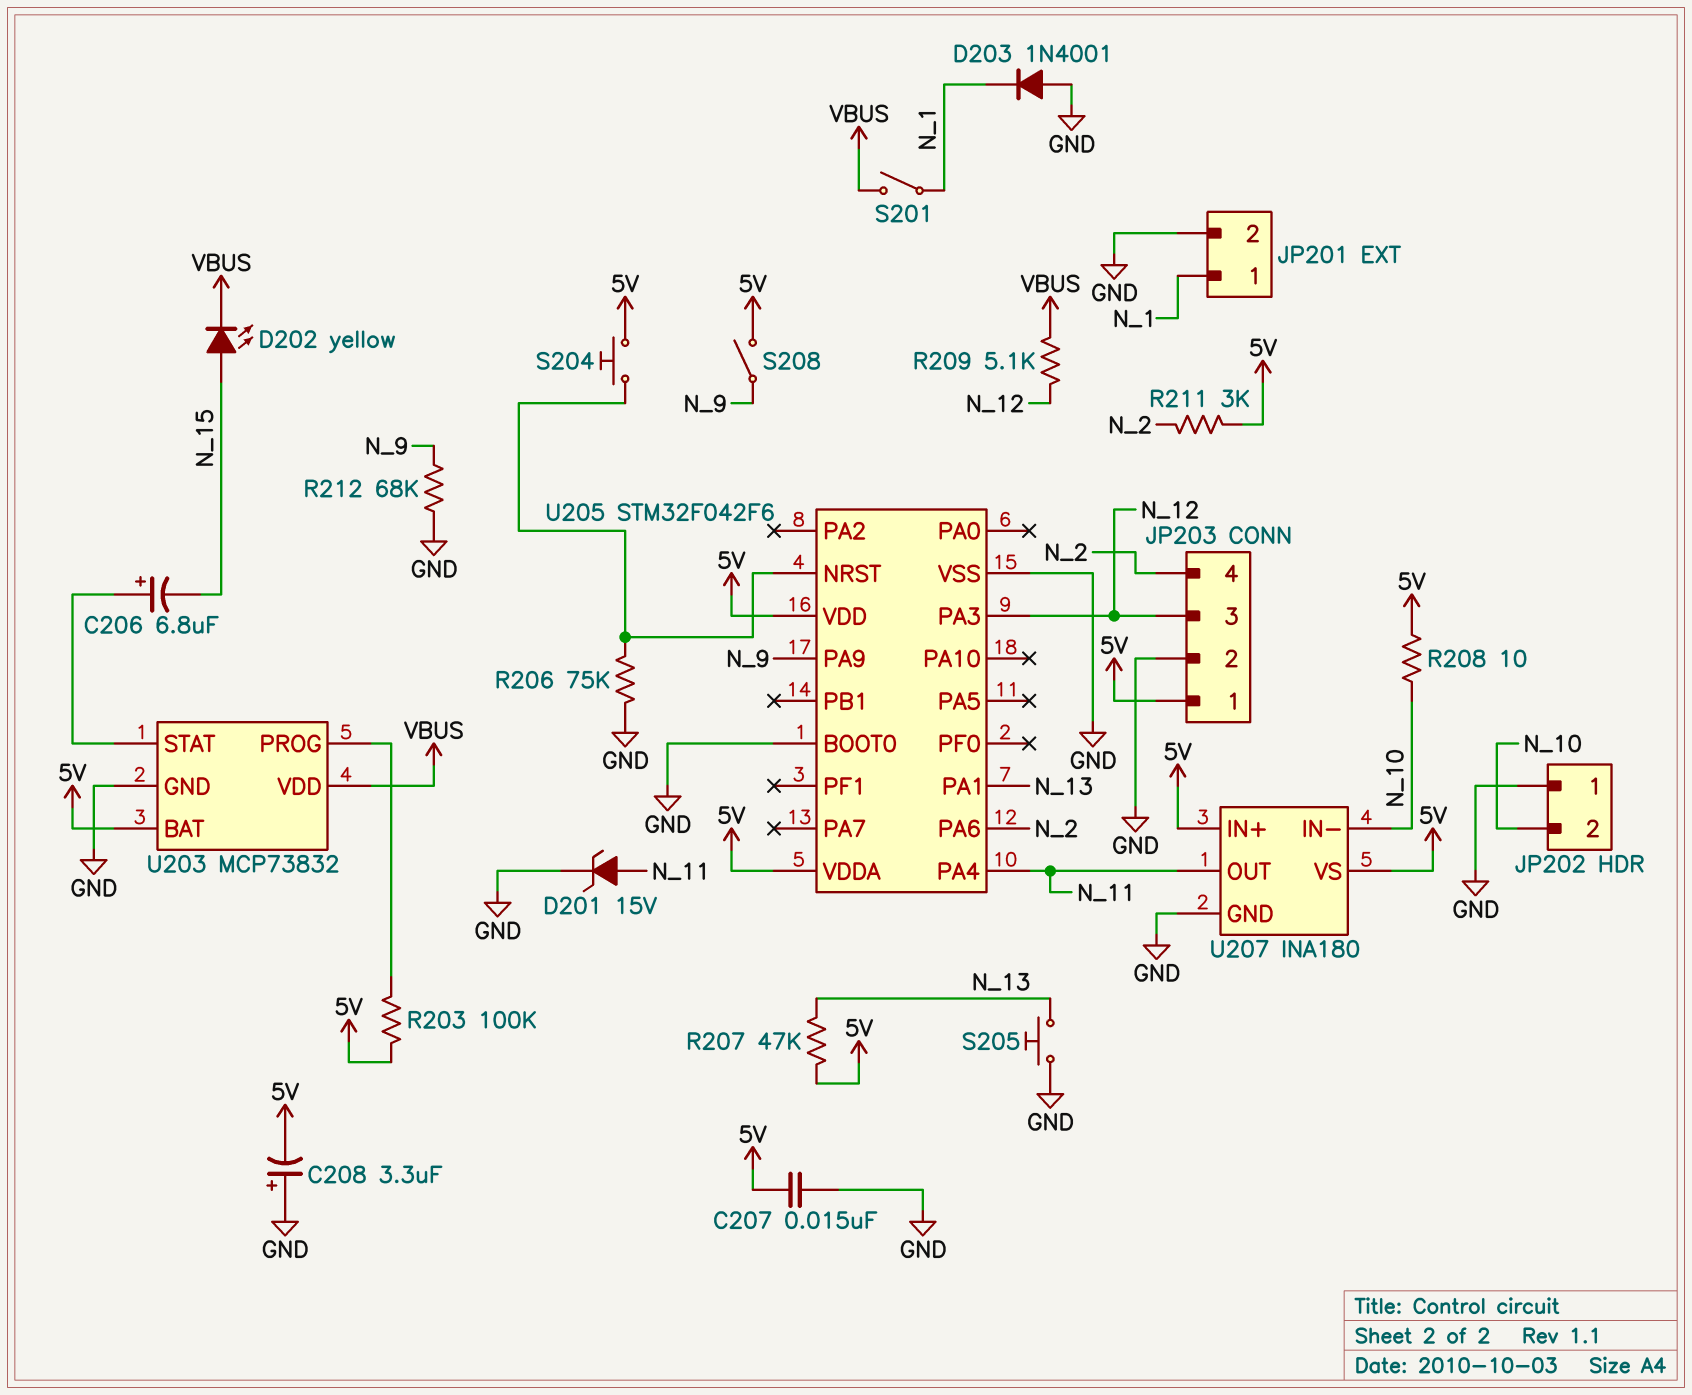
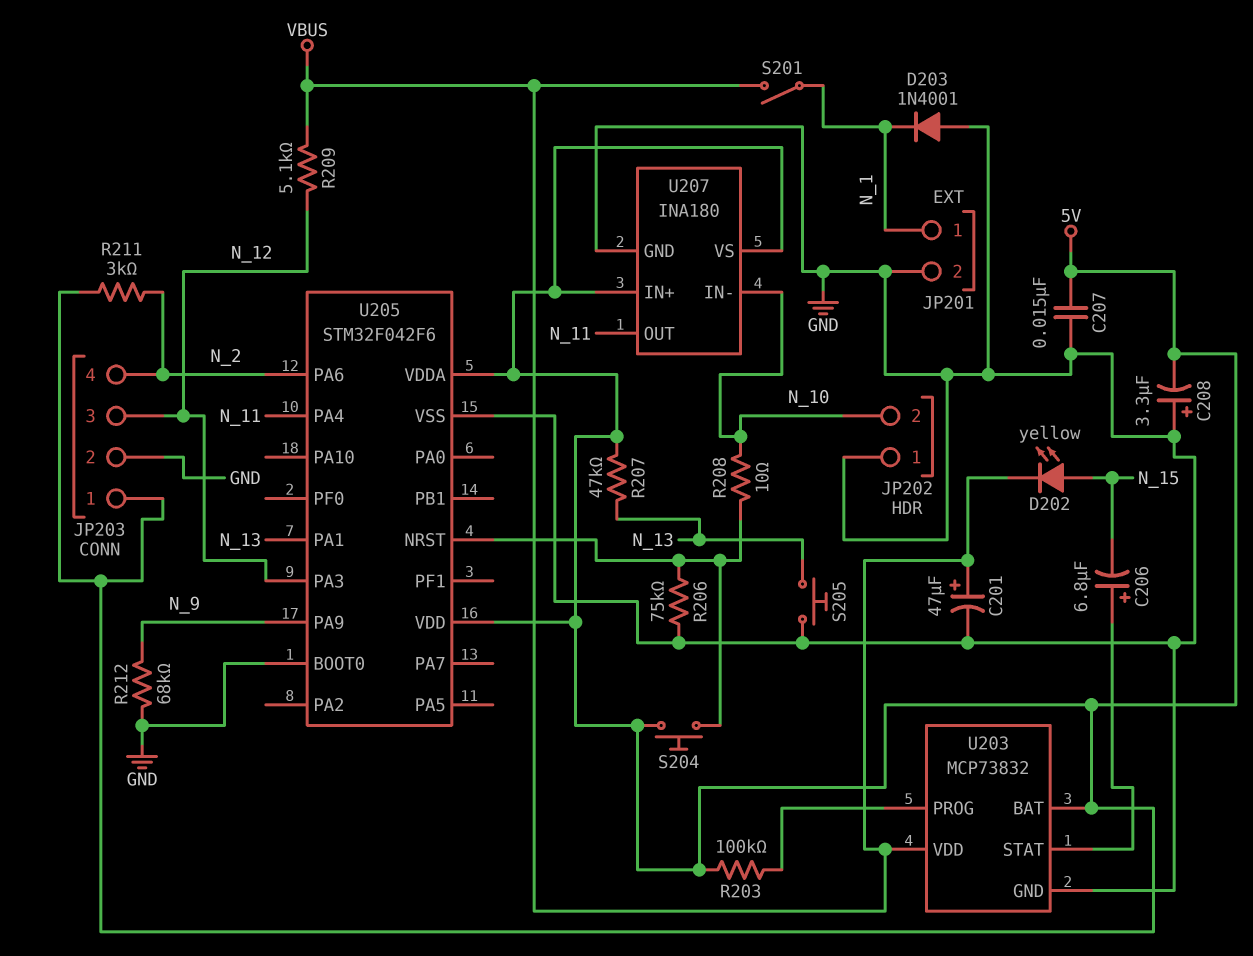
C201: none -> 47uF (plus VBUS, minus GND)
D201: zener 15V (A N_11, K GND) -> none
R208: 10 (5V, N_10) -> 10 (N_10, U205/NRST)
S208: switch (5V, N_9) -> none

